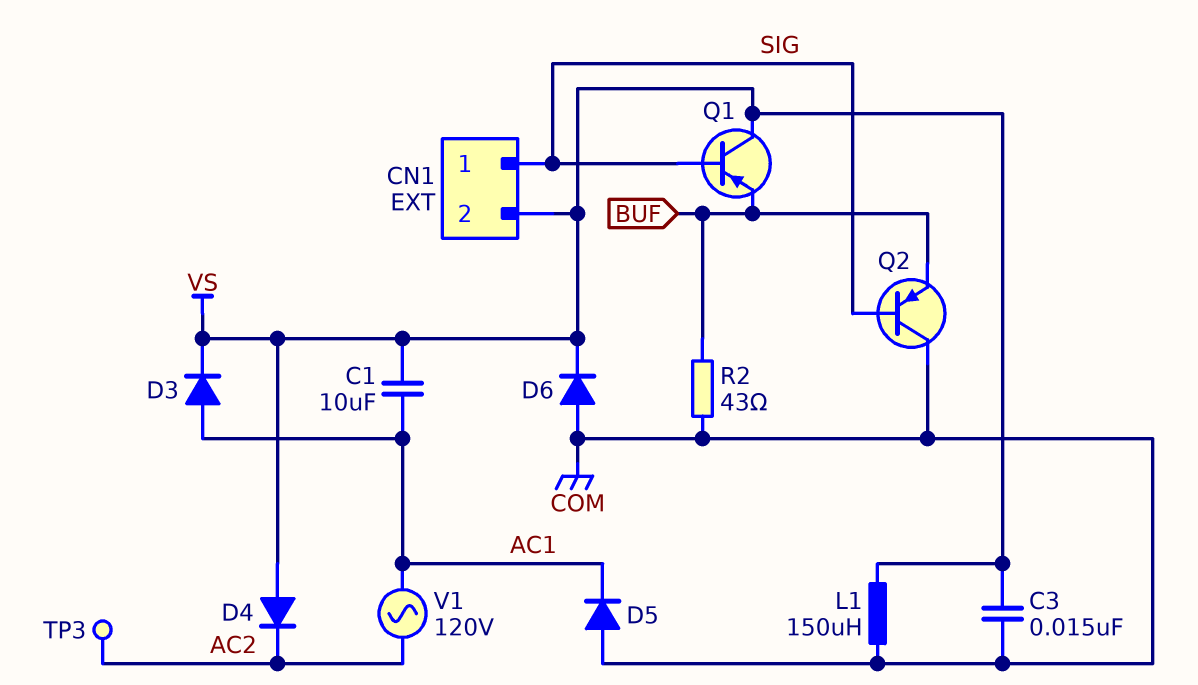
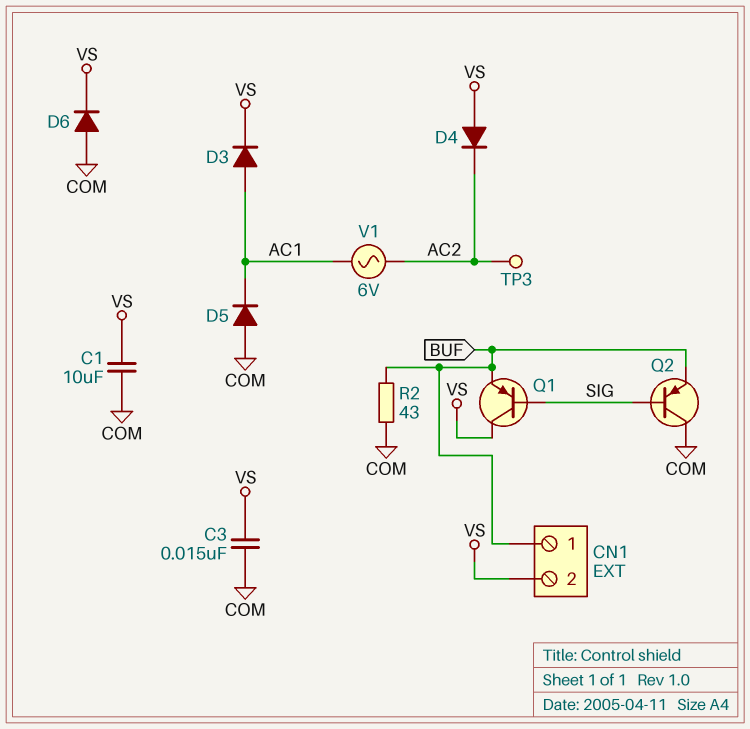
C1: 10uF (AC1, VS) -> 10uF (COM, VS)
CN1 pin 1: SIG -> BUF
L1: 150uH (COM, VS) -> none
V1: AC 120V (AC1, AC2) -> AC 6V (AC1, AC2)

